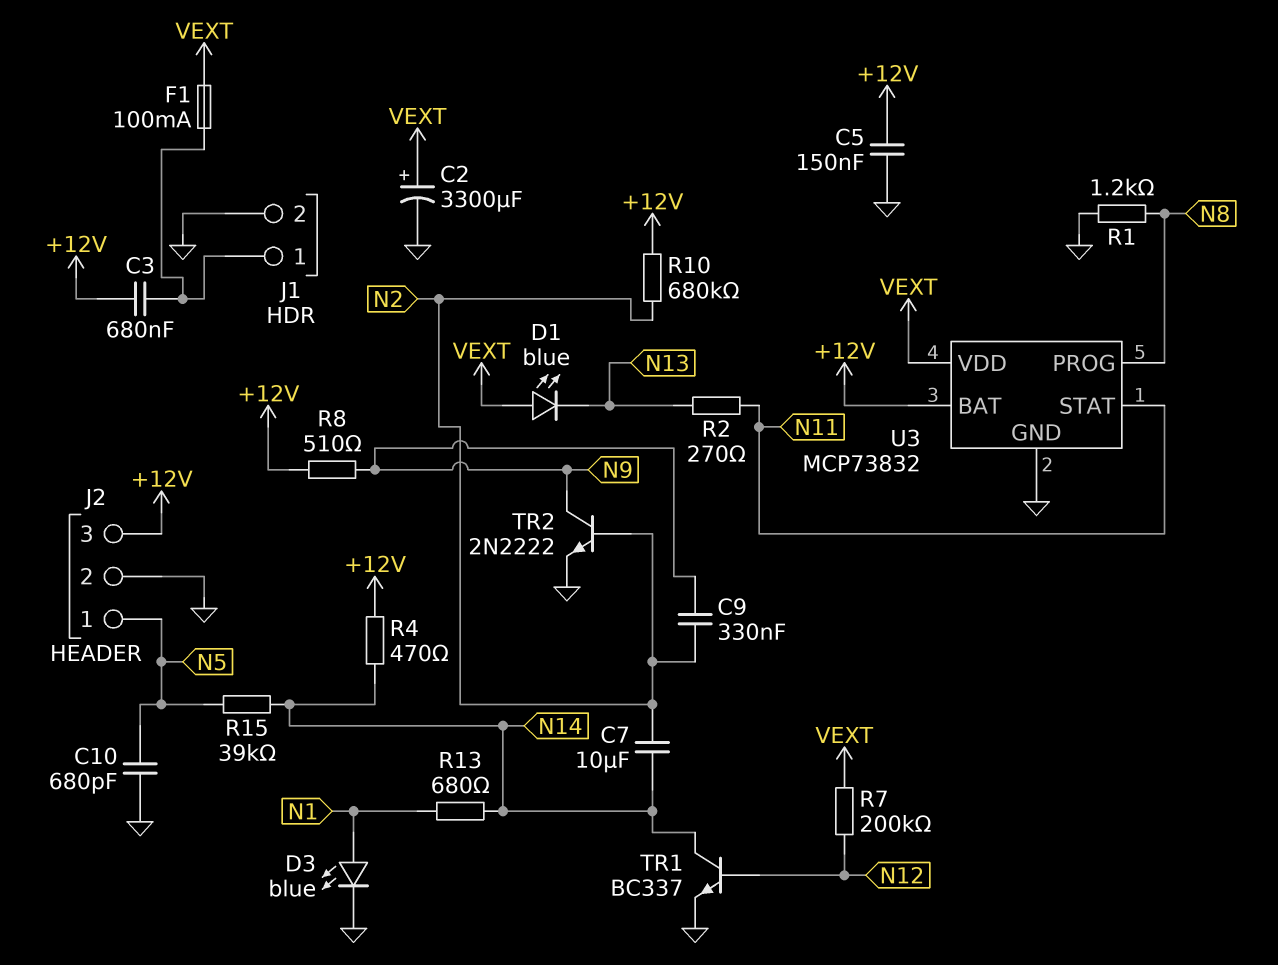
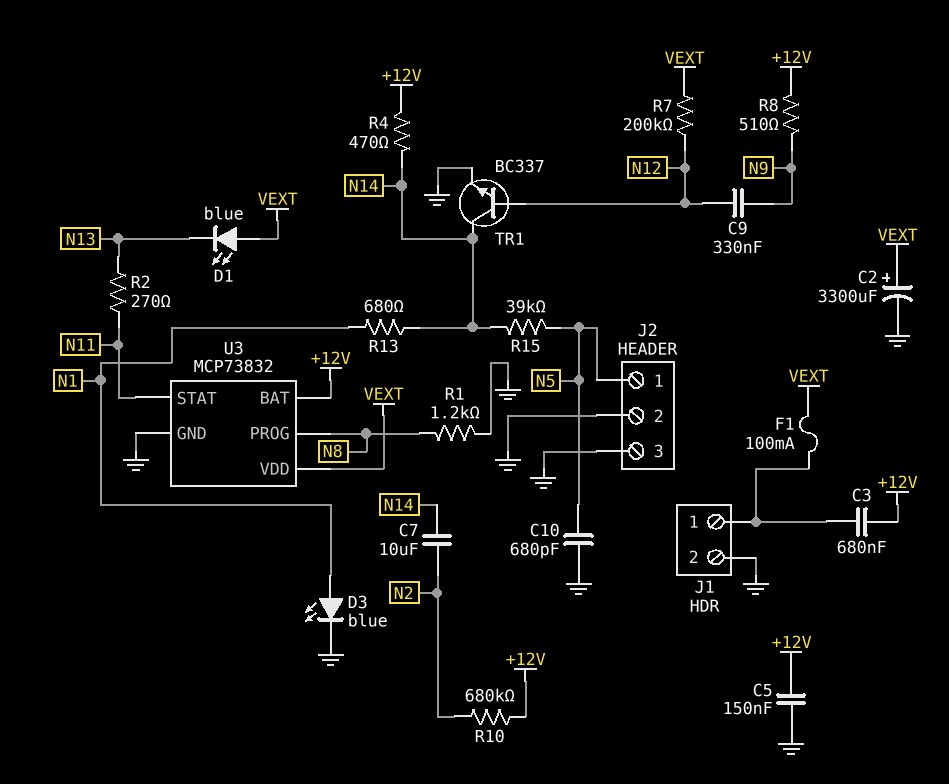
C9: 330nF (N2, N9) -> 330nF (N9, N12)
J2 pin 3: +12V -> GND
TR2: NPN 2N2222 (B N2, C N9, E GND) -> none

